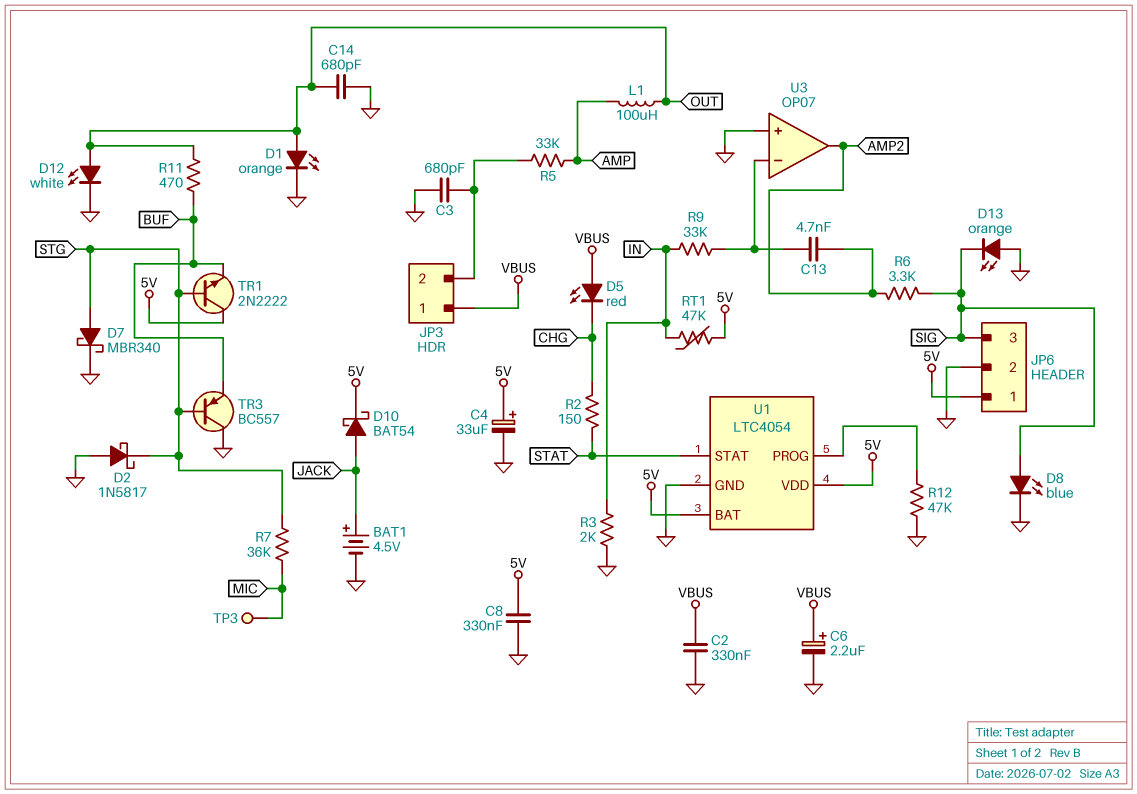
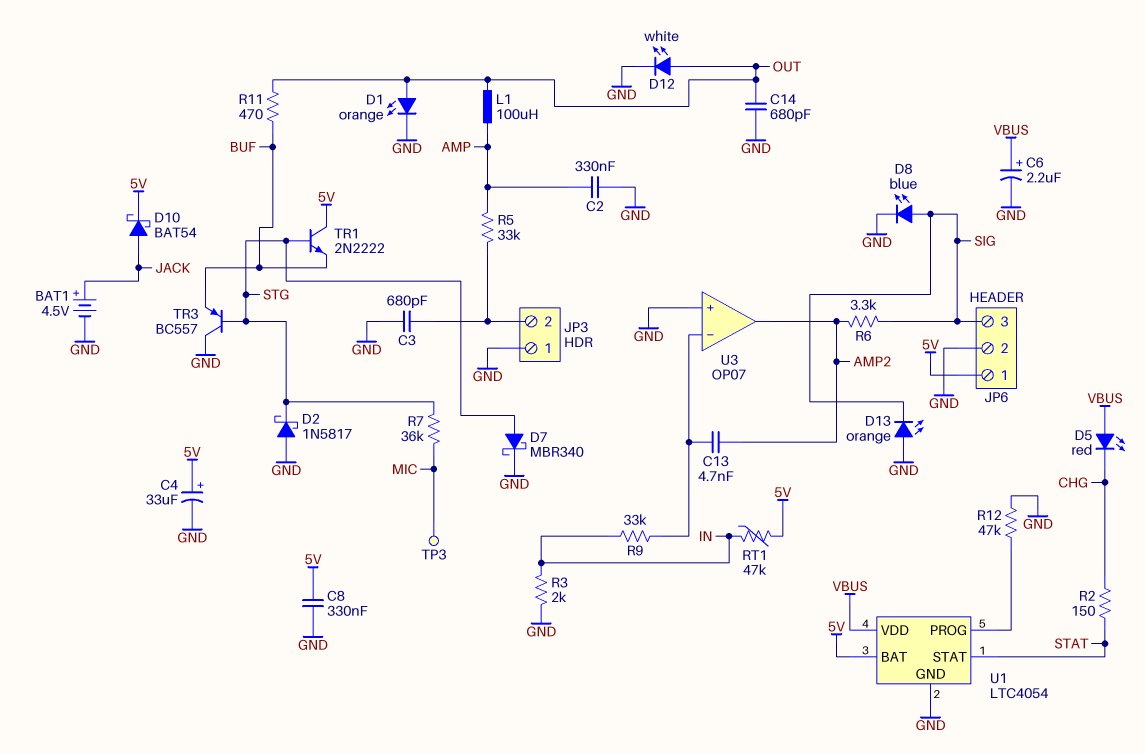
C2: 330nF (GND, VBUS) -> 330nF (AMP, GND)
JP3 pin 1: VBUS -> GND
U1 pin VDD: 5V -> VBUS

